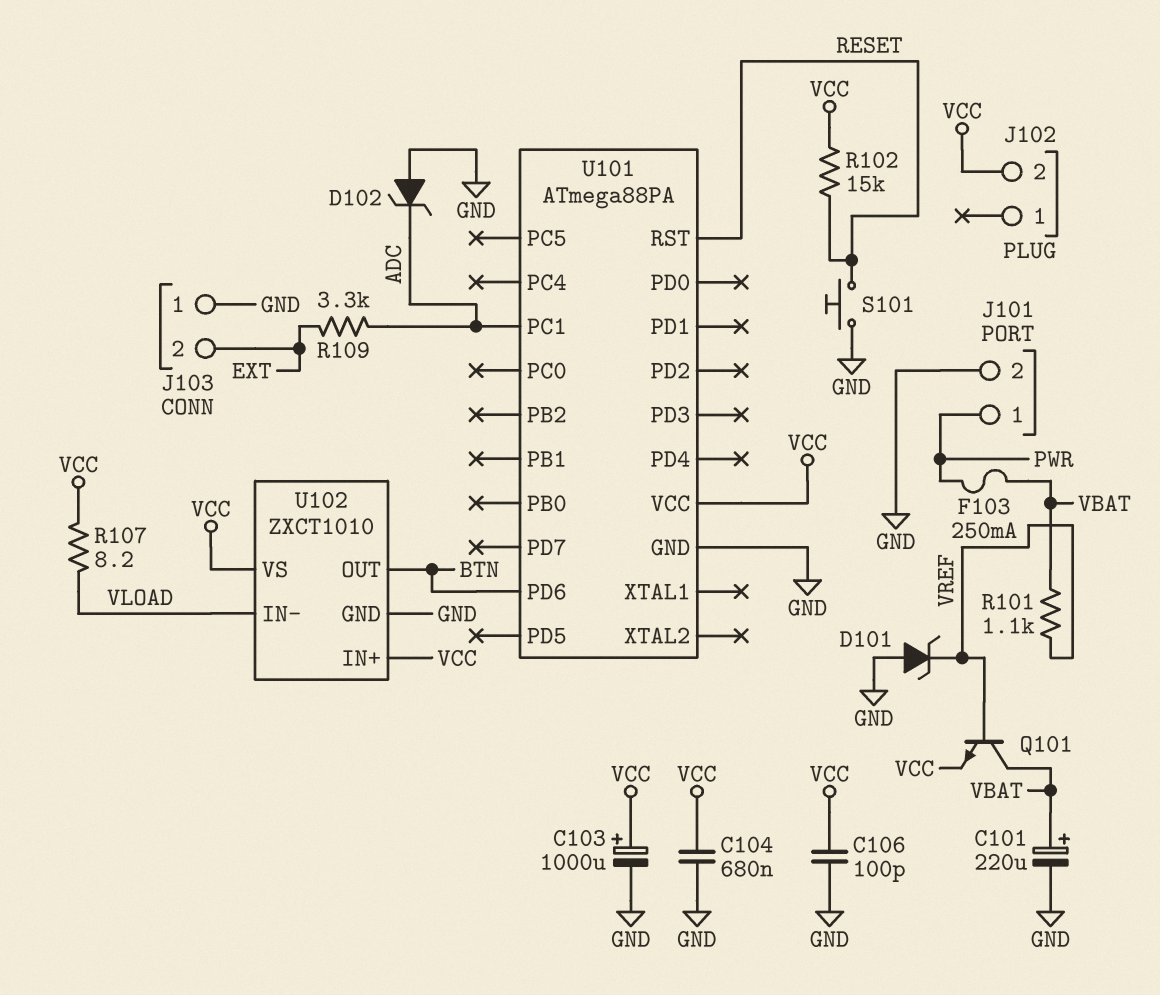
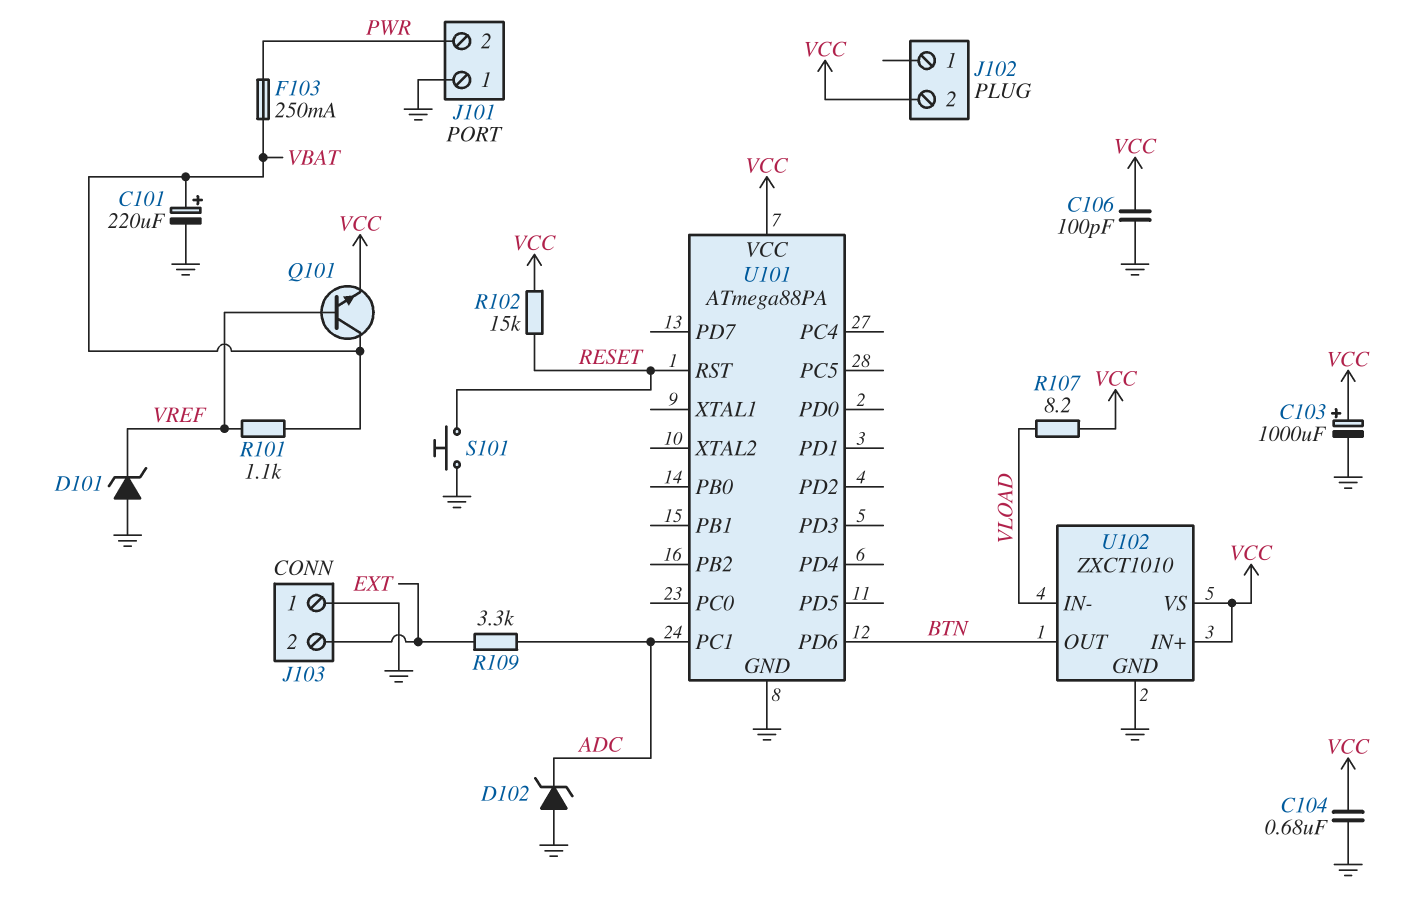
J101 pin 1: PWR -> GND
J101 pin 2: GND -> PWR

